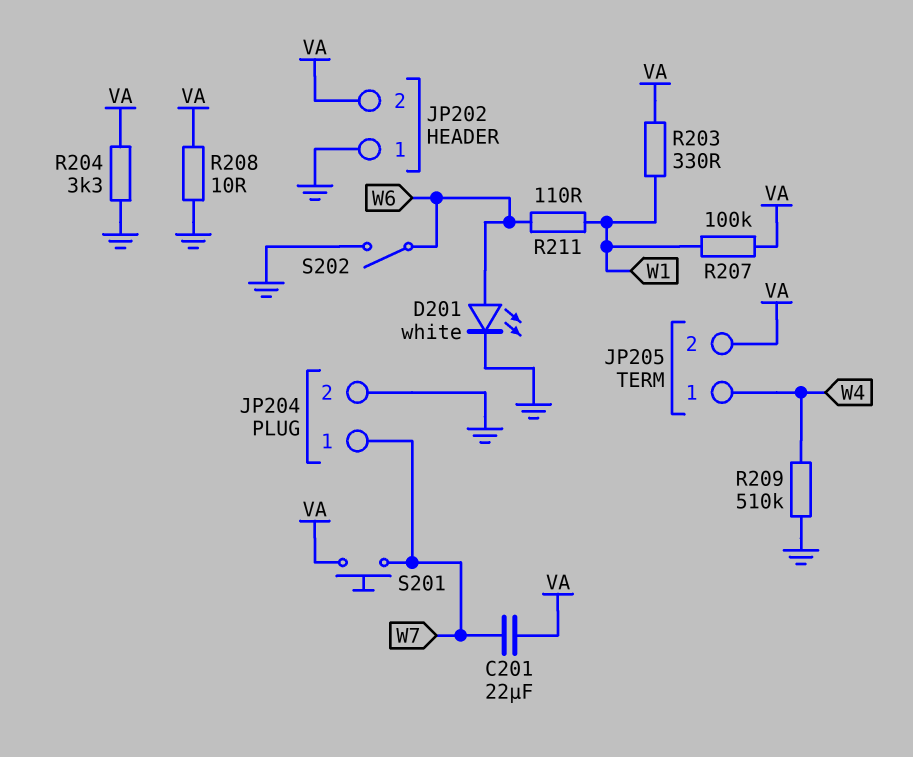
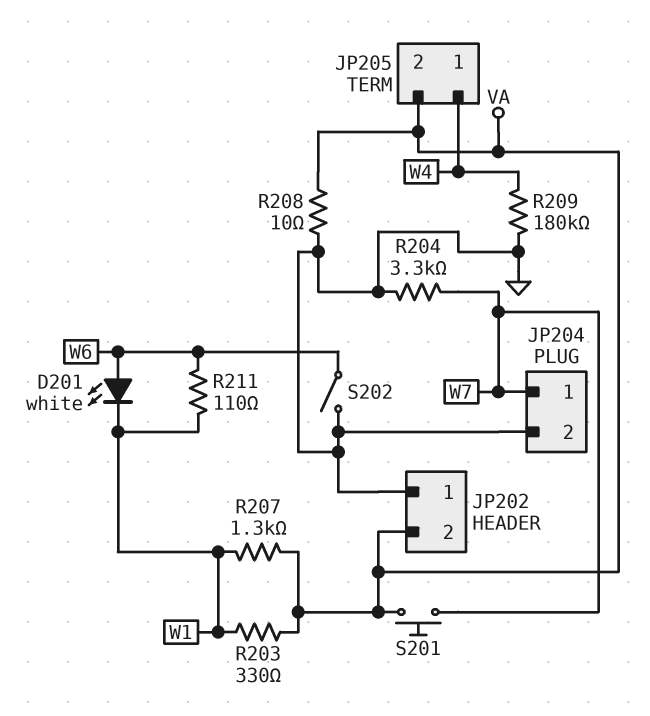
C201: 22uF (VA, W7) -> none
D201: LED white (A W6, K GND) -> LED white (A W6, K W1)
R204: 3.3k (GND, VA) -> 3.3k (GND, W7)
R207: 100k (VA, W1) -> 1.3k (VA, W1)
R209: 510k (GND, W4) -> 180k (GND, W4)

